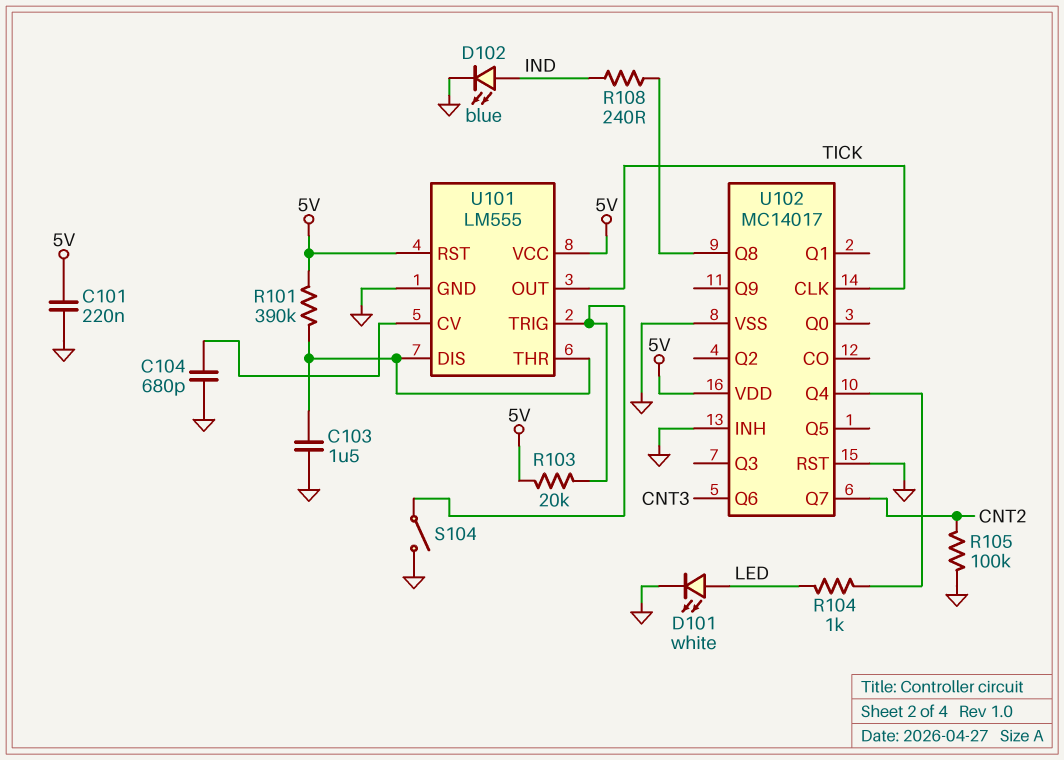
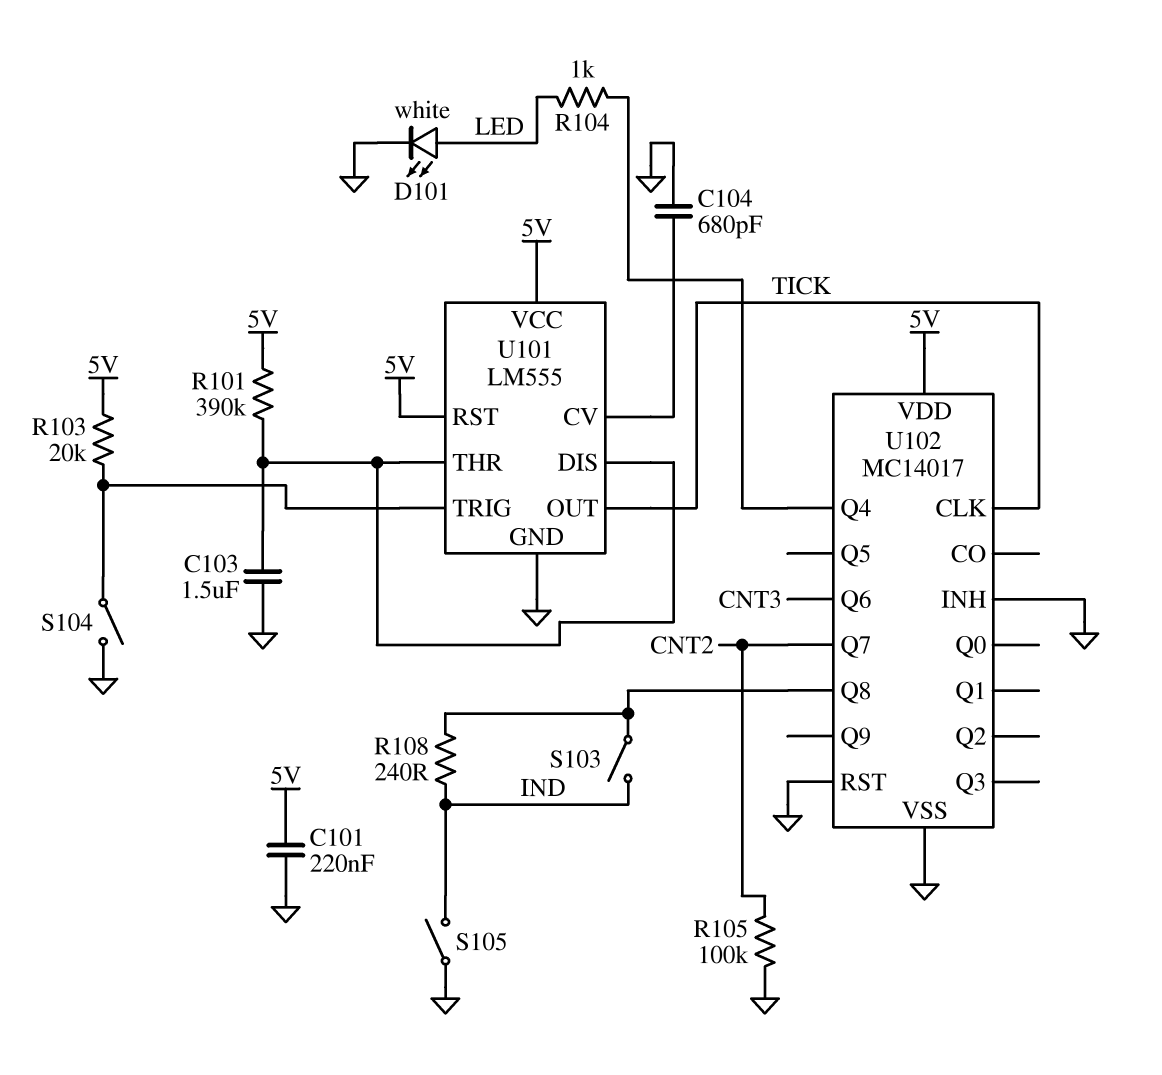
D102: LED blue (A IND, K GND) -> none
S103: none -> switch (IND, U102/Q8)
S105: none -> switch (GND, IND)

